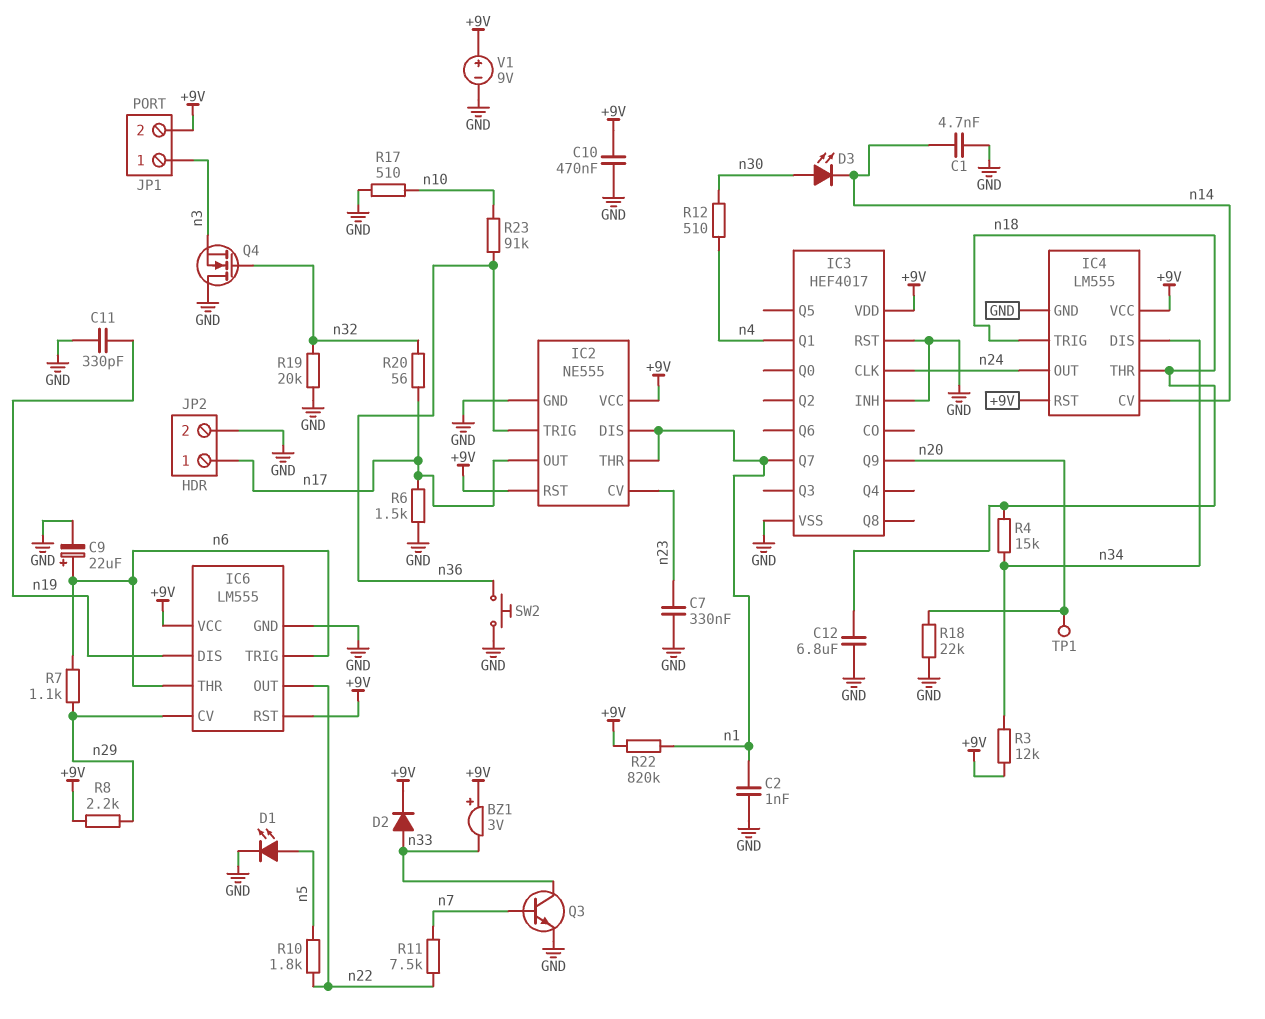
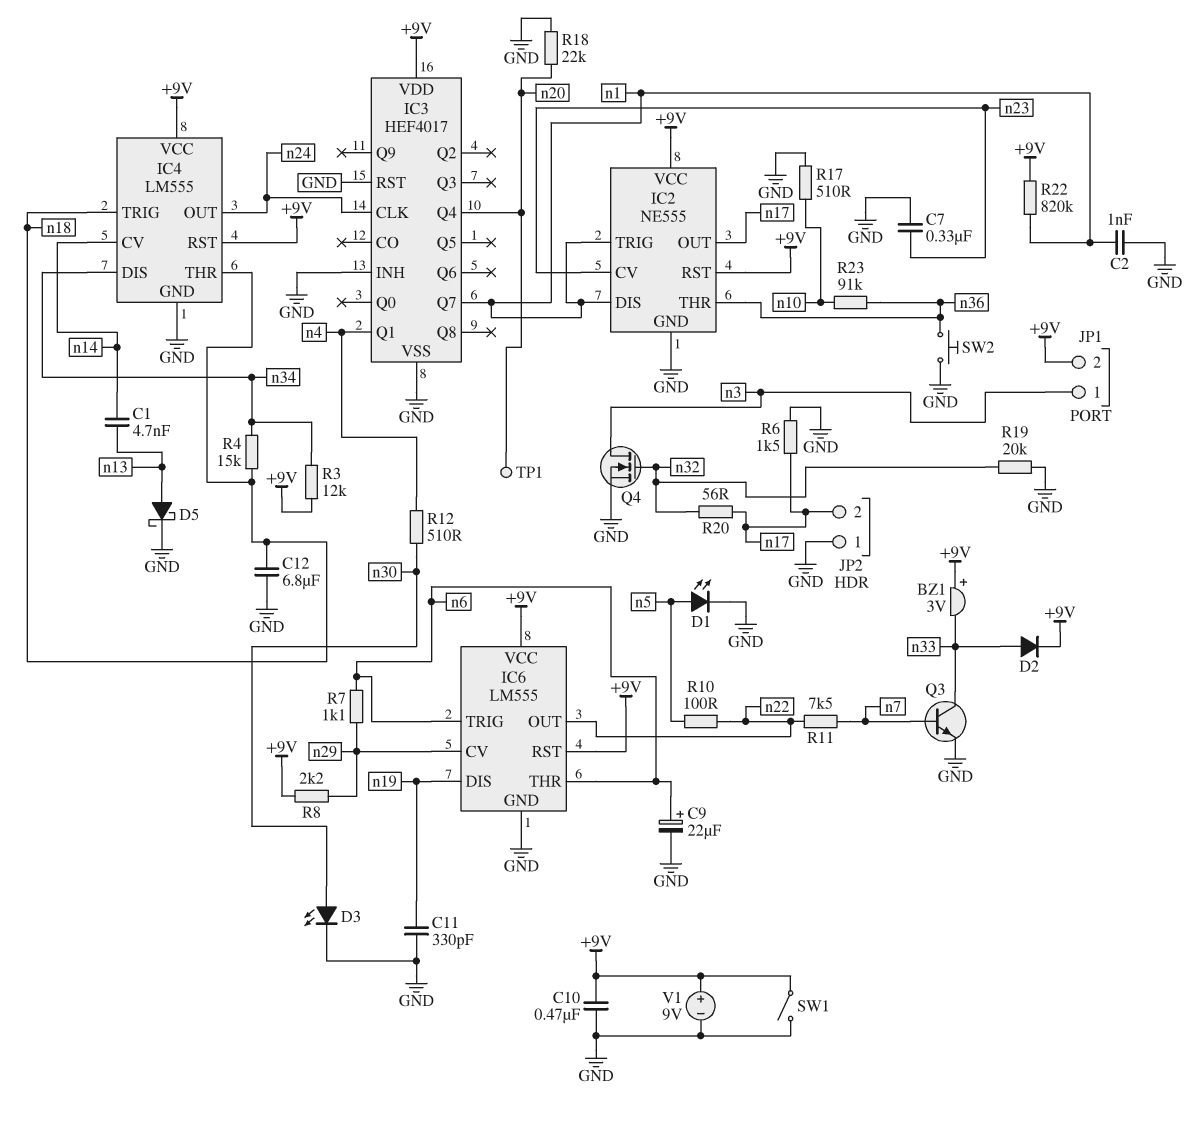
C1: 4.7nF (GND, n14) -> 4.7nF (n13, n14)
D3: LED (A n30, K n14) -> LED (A n30, K GND)
D5: none -> schottky (A n13, K GND)
IC2 pin THR: n1 -> n36
IC2 pin TRIG: n36 -> n1
IC3 pin Q4: none -> n20
IC3 pin Q9: n20 -> none
JP2 pin 1: n17 -> GND
JP2 pin 2: GND -> n17
Q4: NMOS (G n32, D GND, S n3) -> NMOS (G n32, D n3, S GND)
R10: 1.8k (n5, n22) -> 100 (n5, n22)
SW1: none -> switch (+9V, GND)

